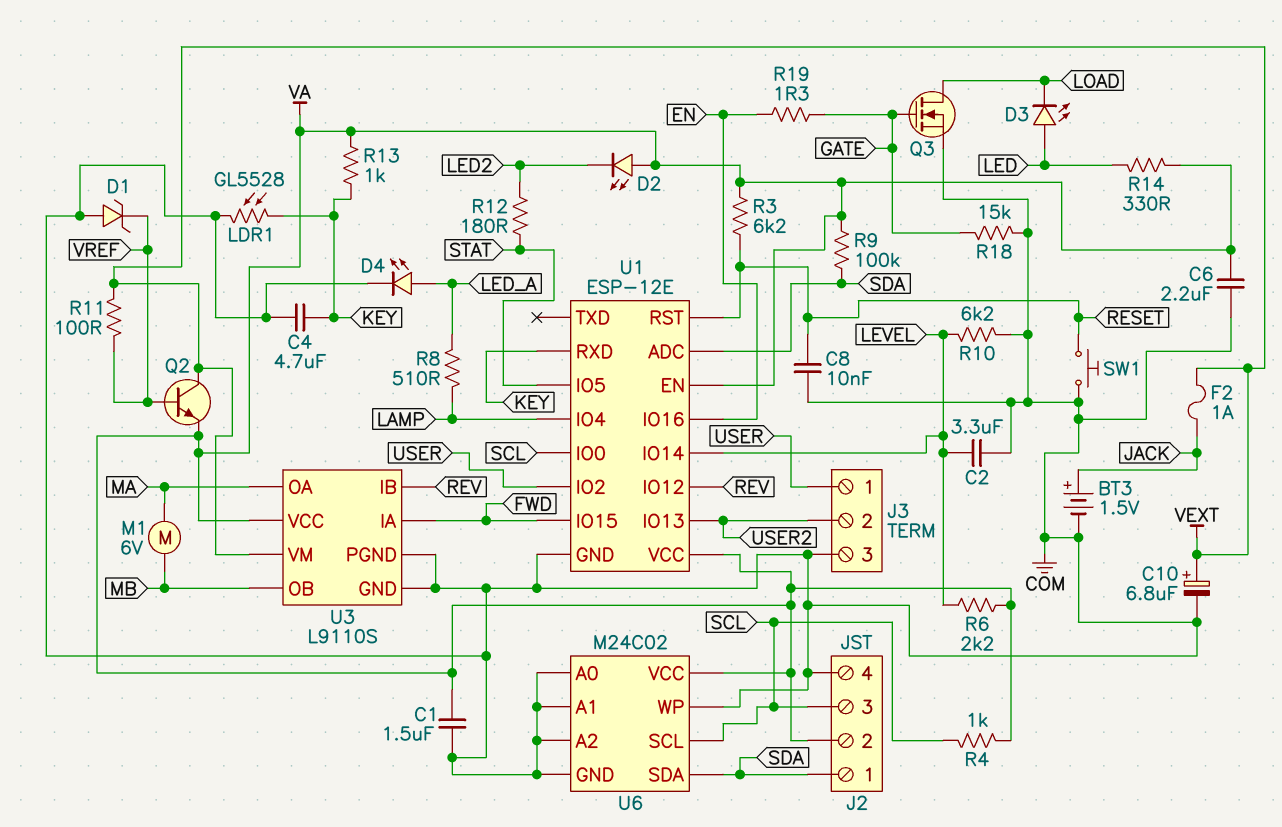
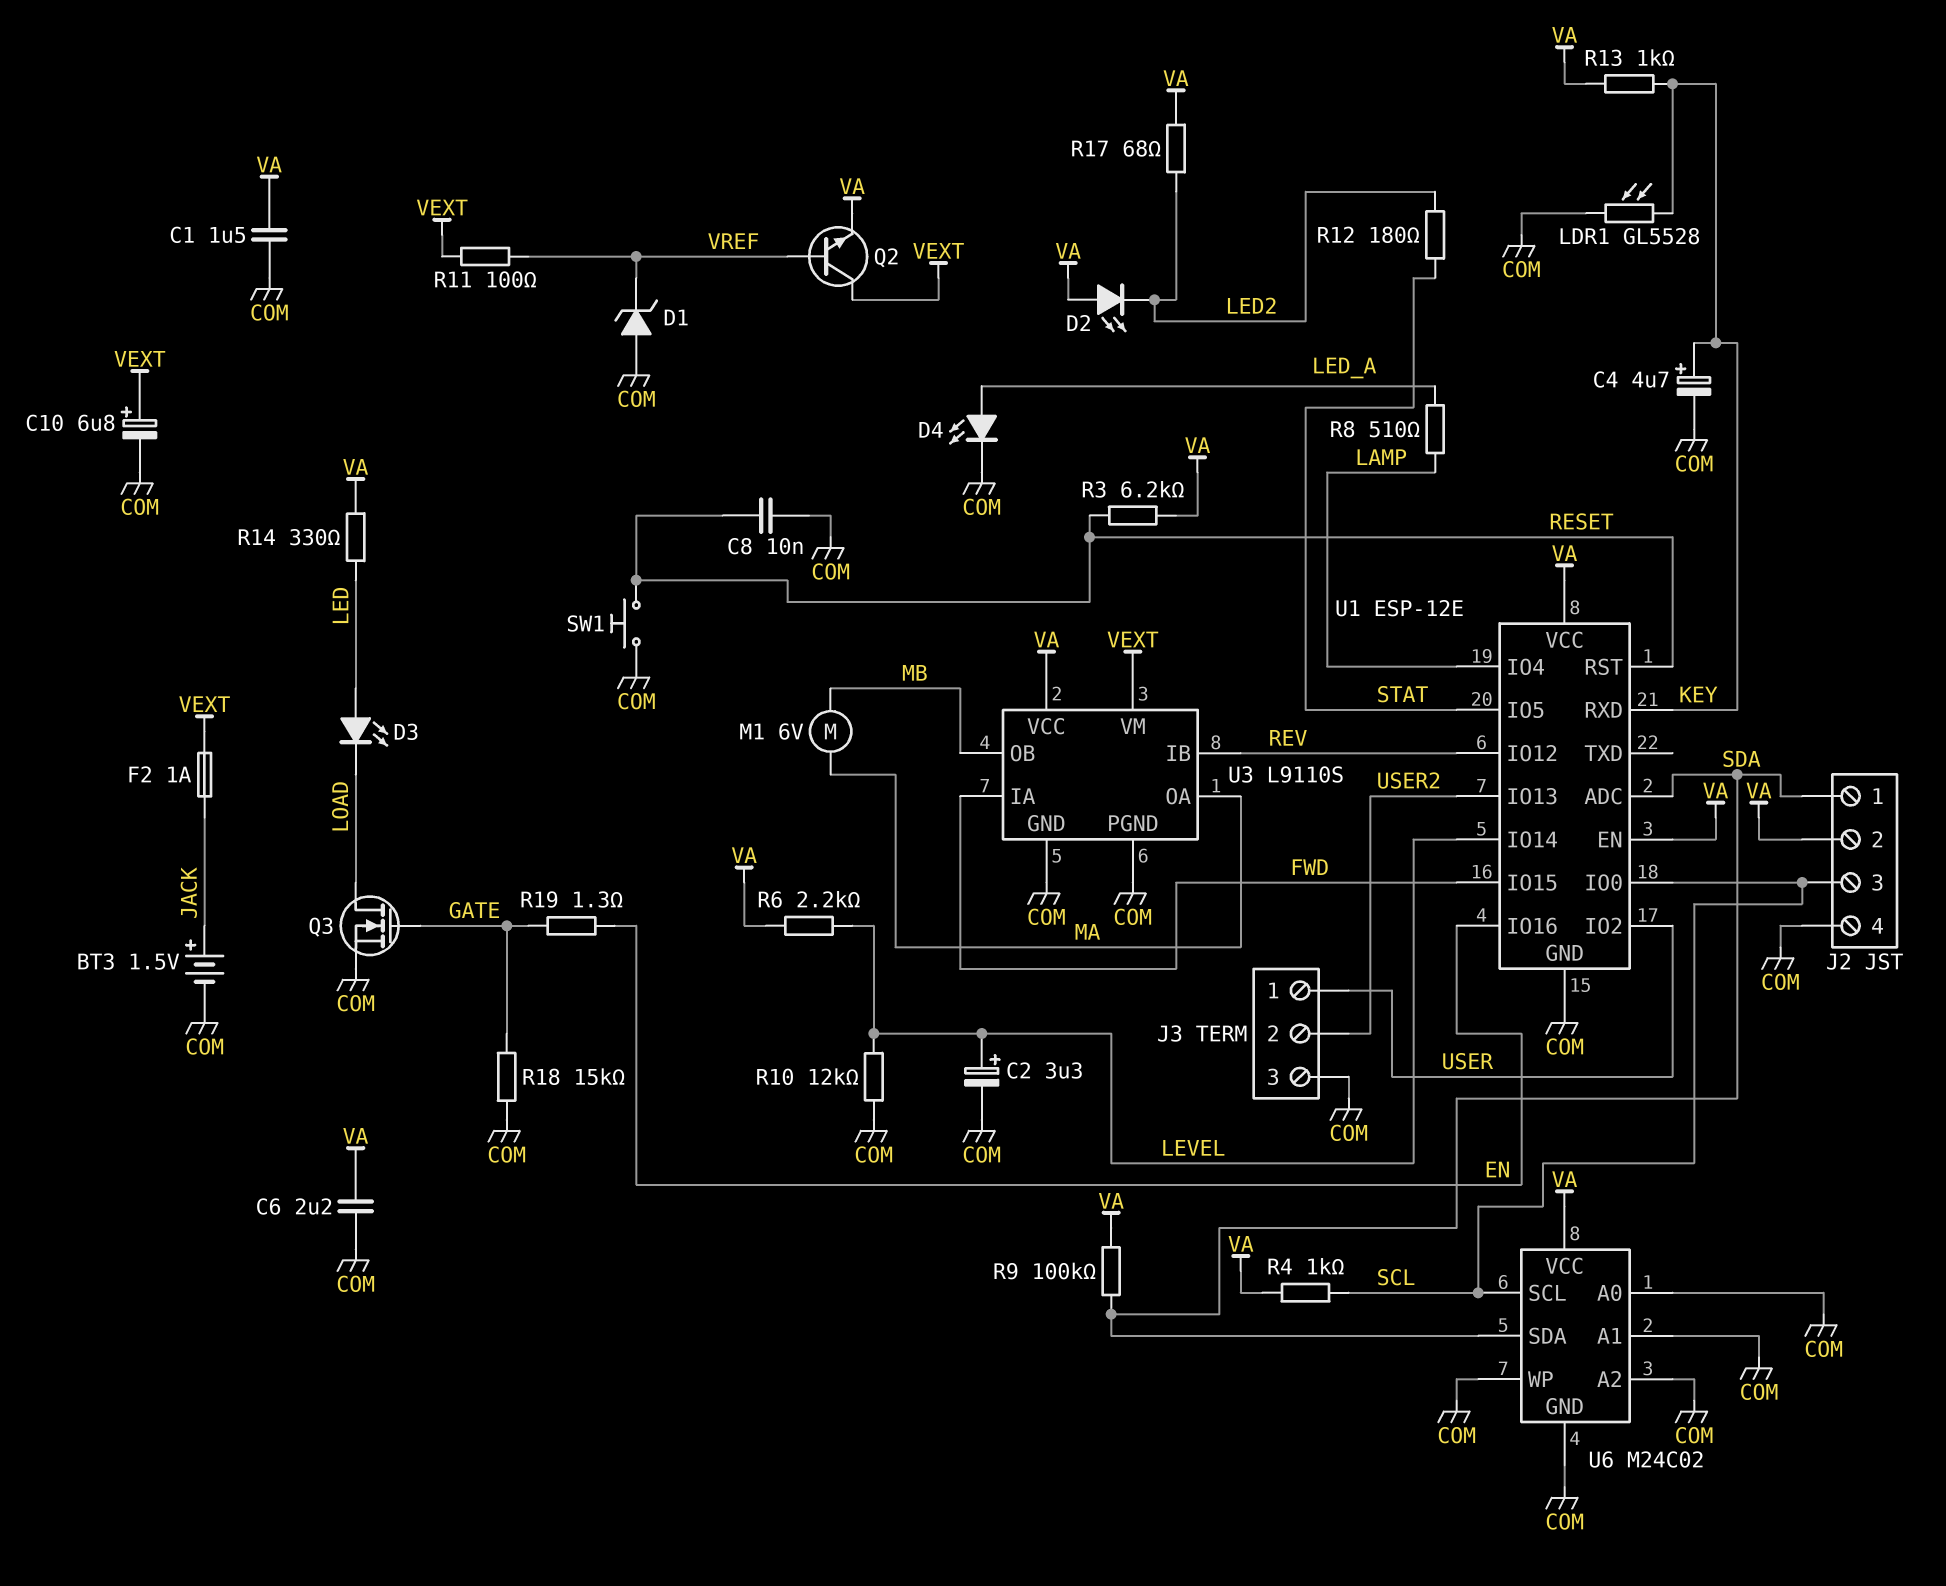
C2: 3.3uF (COM, LEVEL) -> 3.3uF (plus LEVEL, minus COM)
C4: 4.7uF (COM, KEY) -> 4.7uF (plus KEY, minus COM)
R10: 6.2k (COM, LEVEL) -> 12k (COM, LEVEL)
R17: none -> 68 (LED2, VA)

